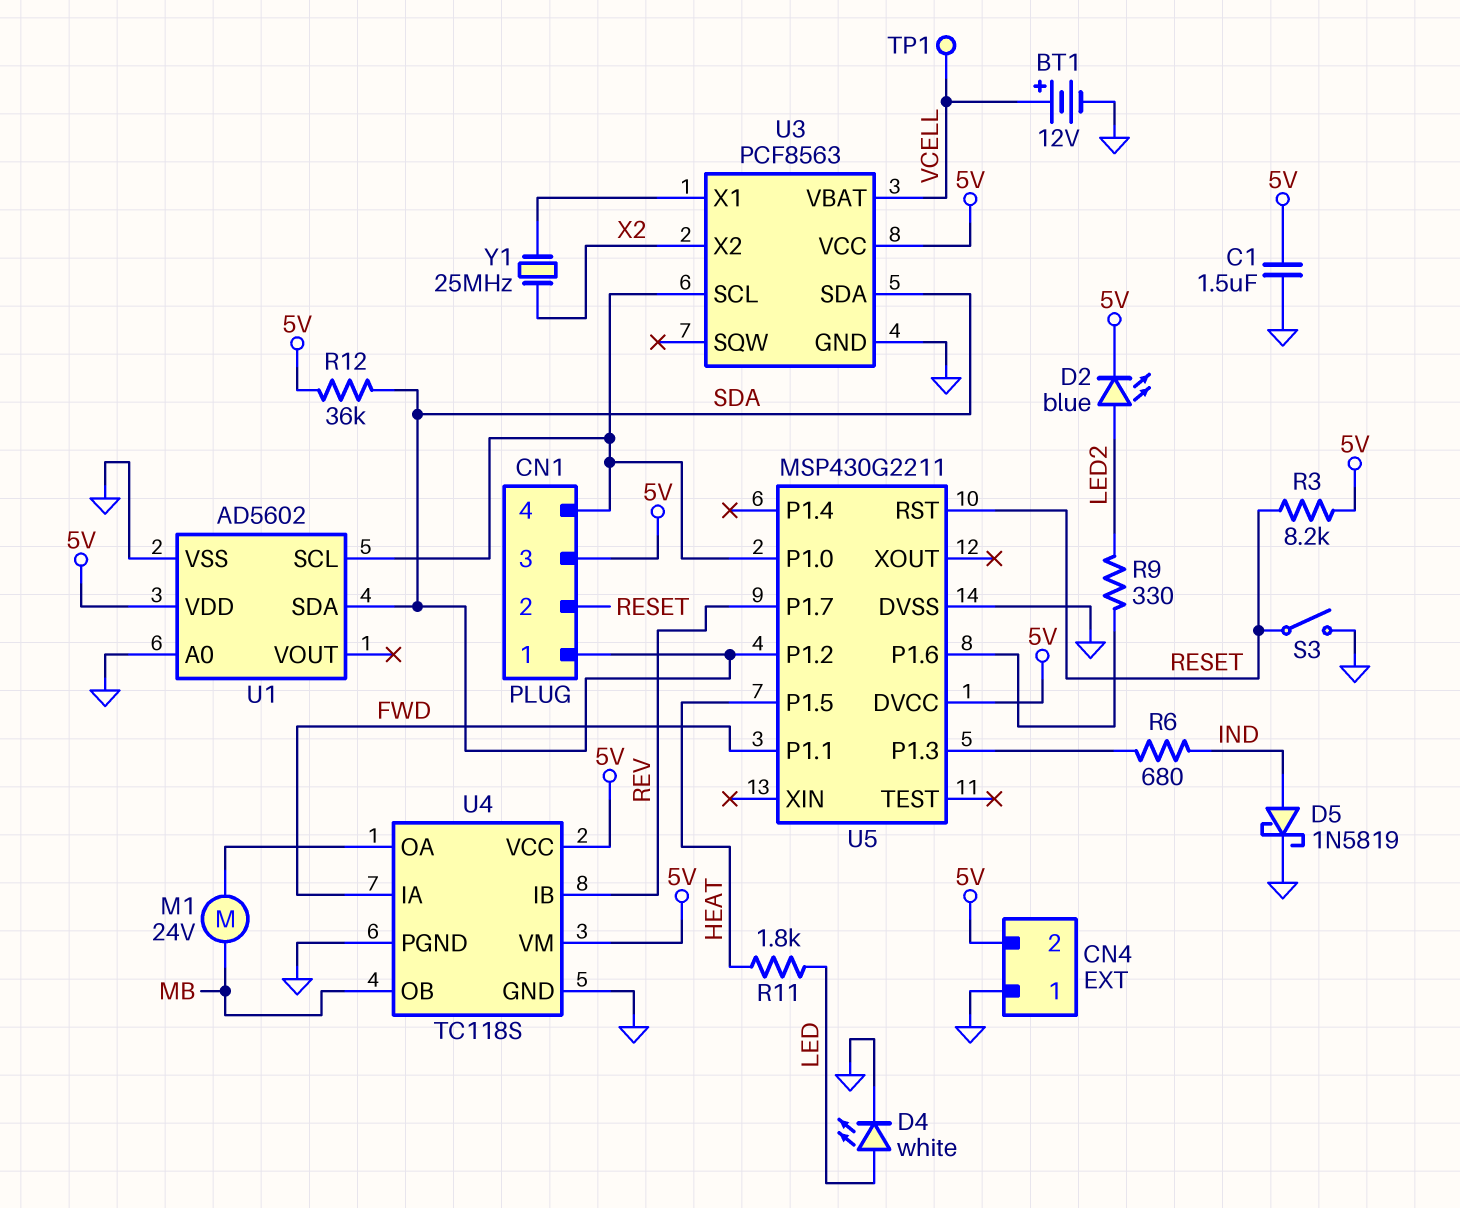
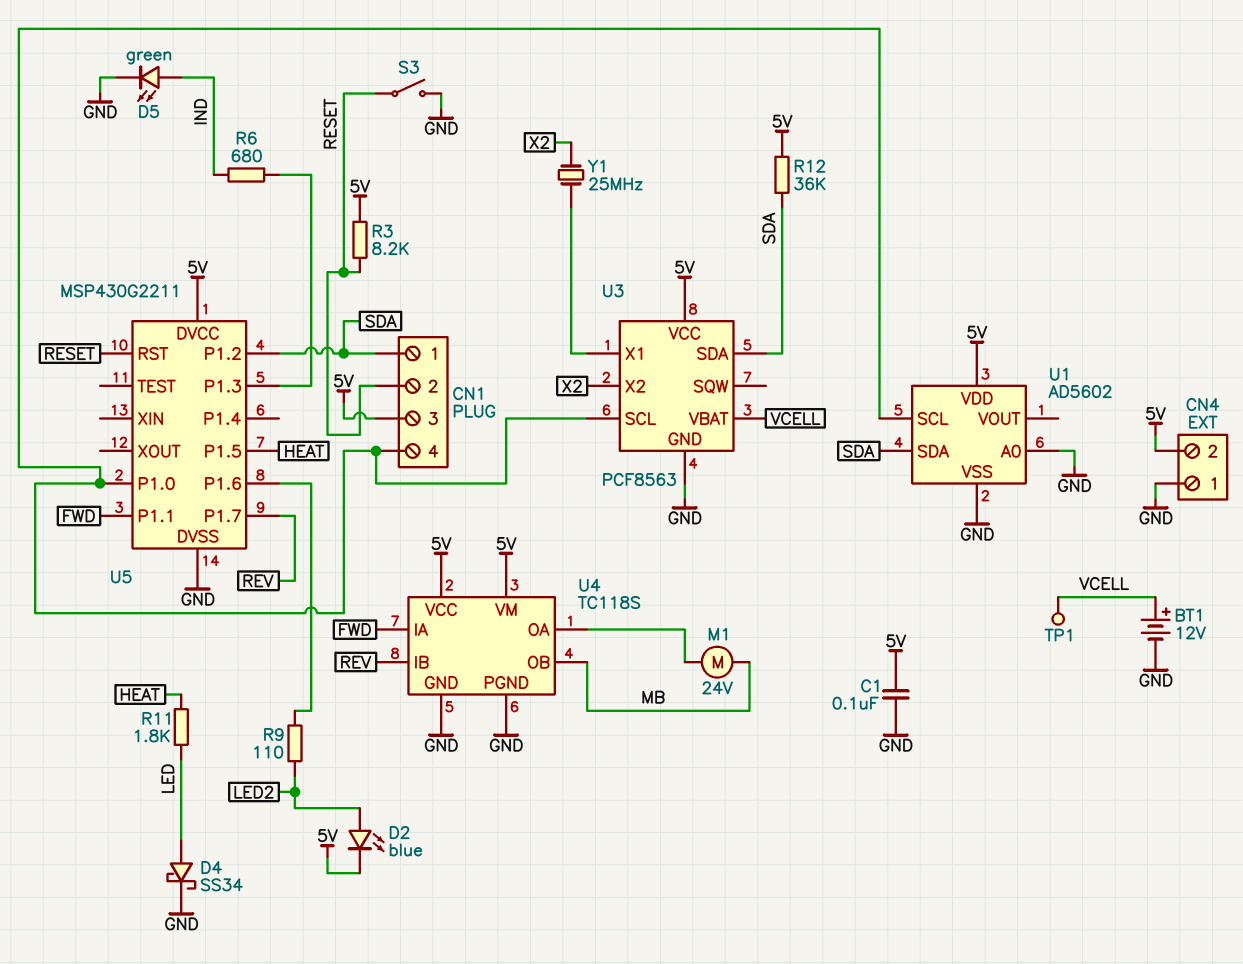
C1: 1.5uF (5V, GND) -> 100nF (5V, GND)
D4: LED white (A LED, K GND) -> schottky SS34 (A LED, K GND)
D5: schottky 1N5819 (A IND, K GND) -> LED green (A IND, K GND)
R9: 330 (LED2, U5/P1.6) -> 110 (LED2, U5/P1.6)

